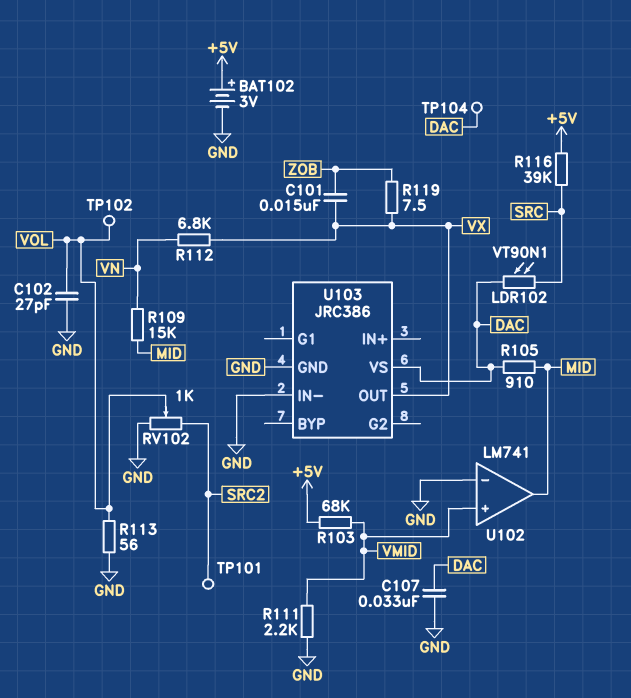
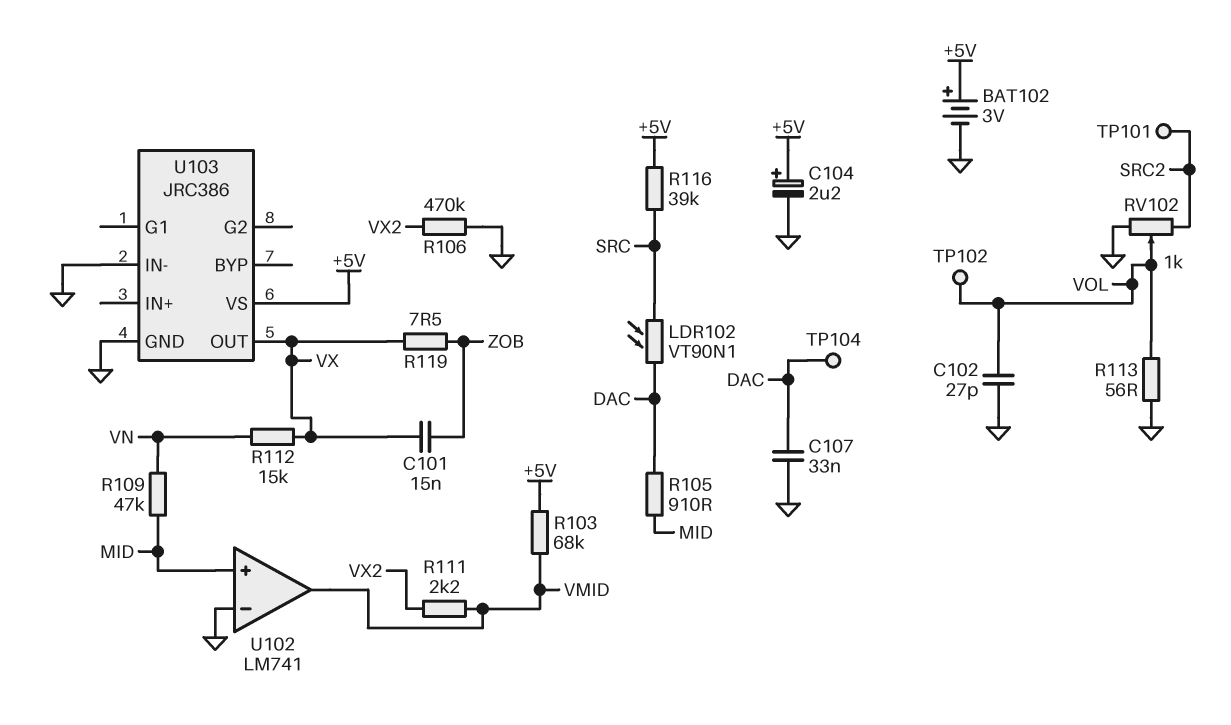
C104: none -> 2.2uF (plus +5V, minus GND)
R106: none -> 470k (GND, VX2)
R109: 15k (MID, VN) -> 47k (MID, VN)
R111: 2.2k (GND, VMID) -> 2.2k (VMID, VX2)
R112: 6.8k (VN, VX) -> 15k (VN, VX)
U102 pin in+: VMID -> MID
U102 pin out: MID -> VMID
U103 pin VS: DAC -> +5V

